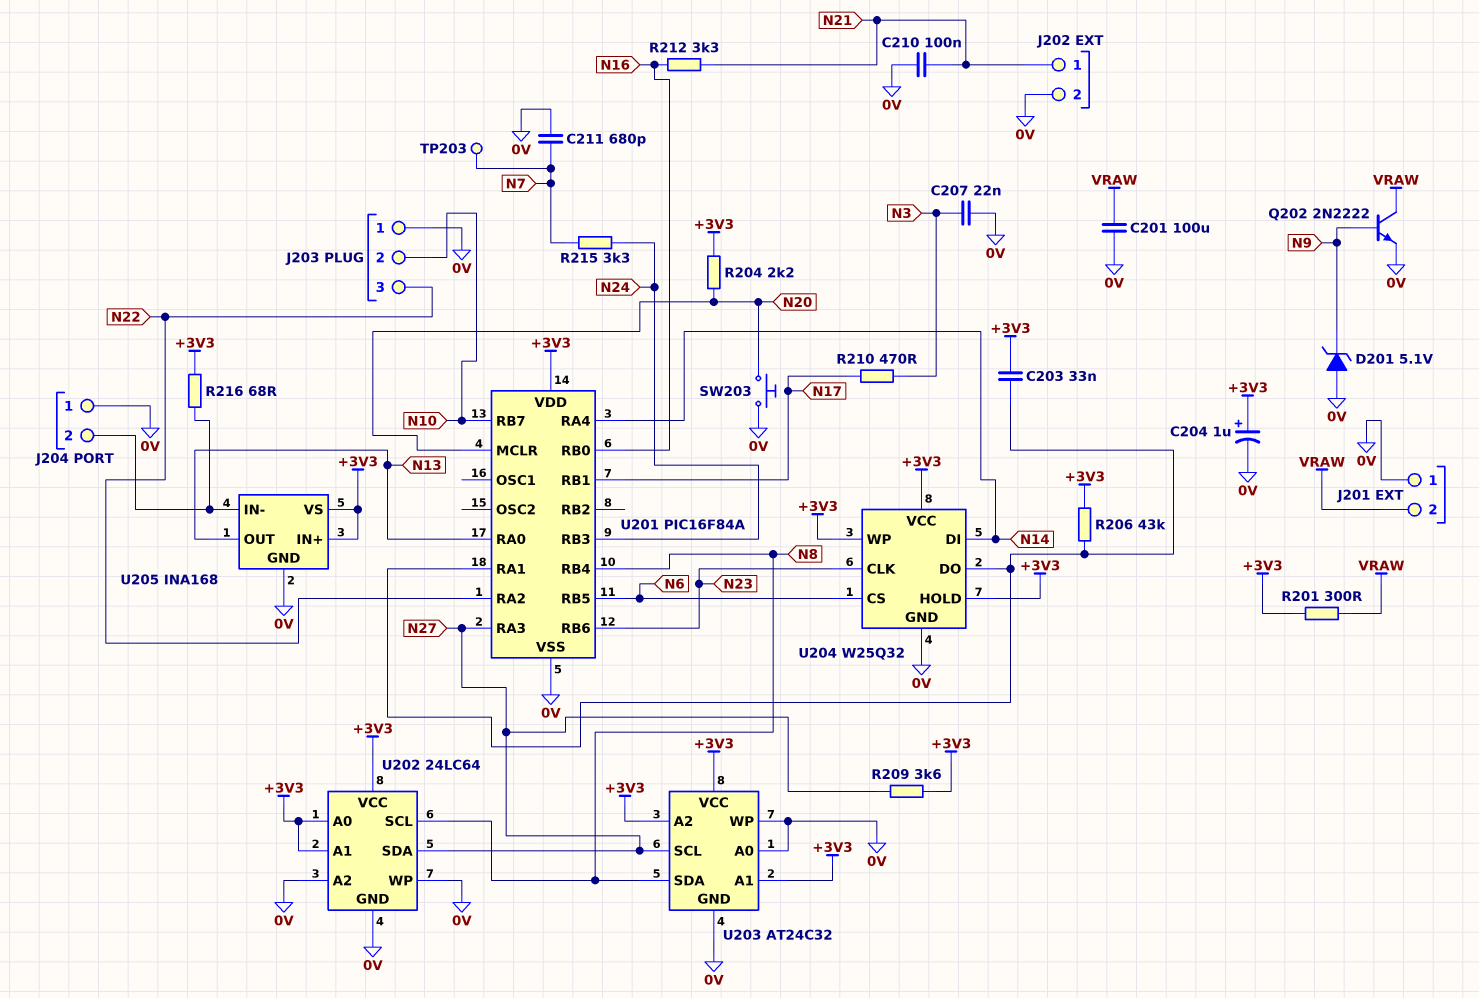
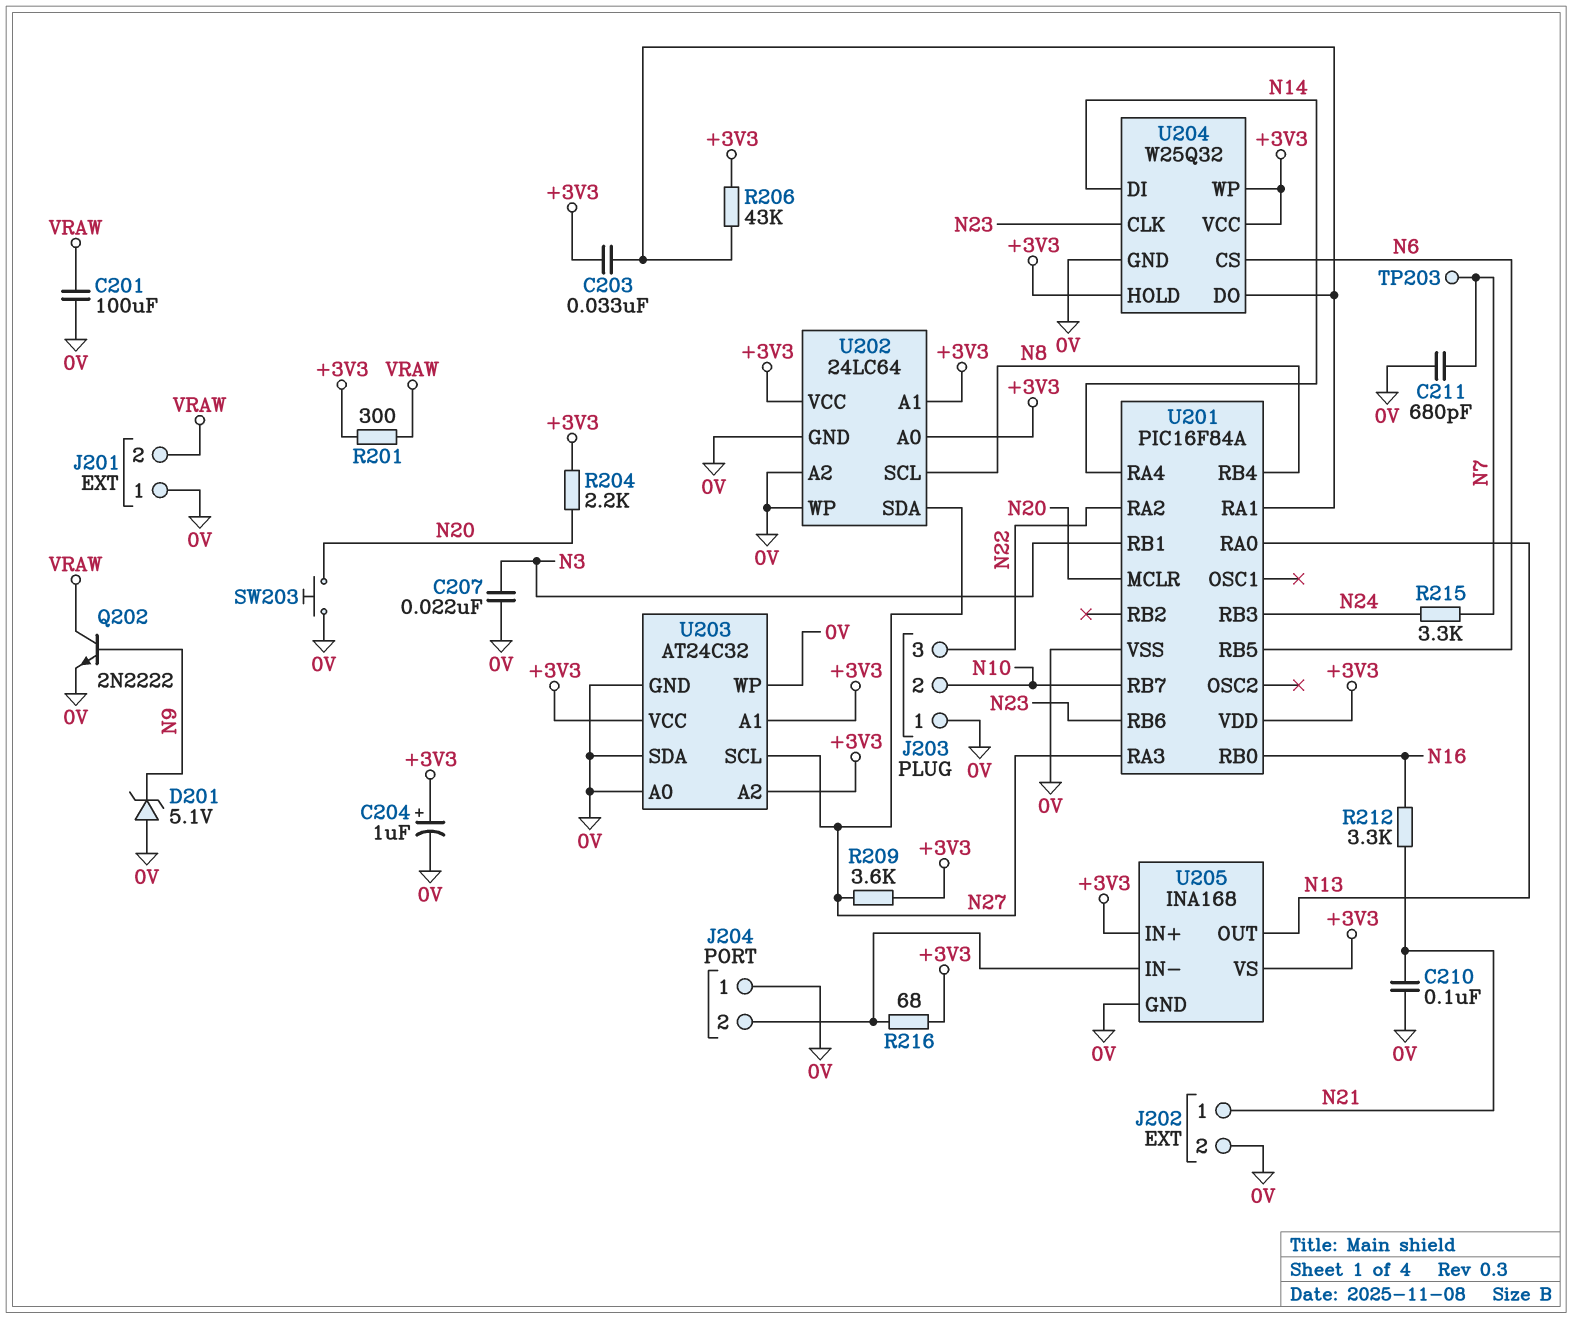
R210: 470 (N3, N17) -> none
U201 pin RB1: N17 -> N3
U203 pin SDA: N8 -> 0V

